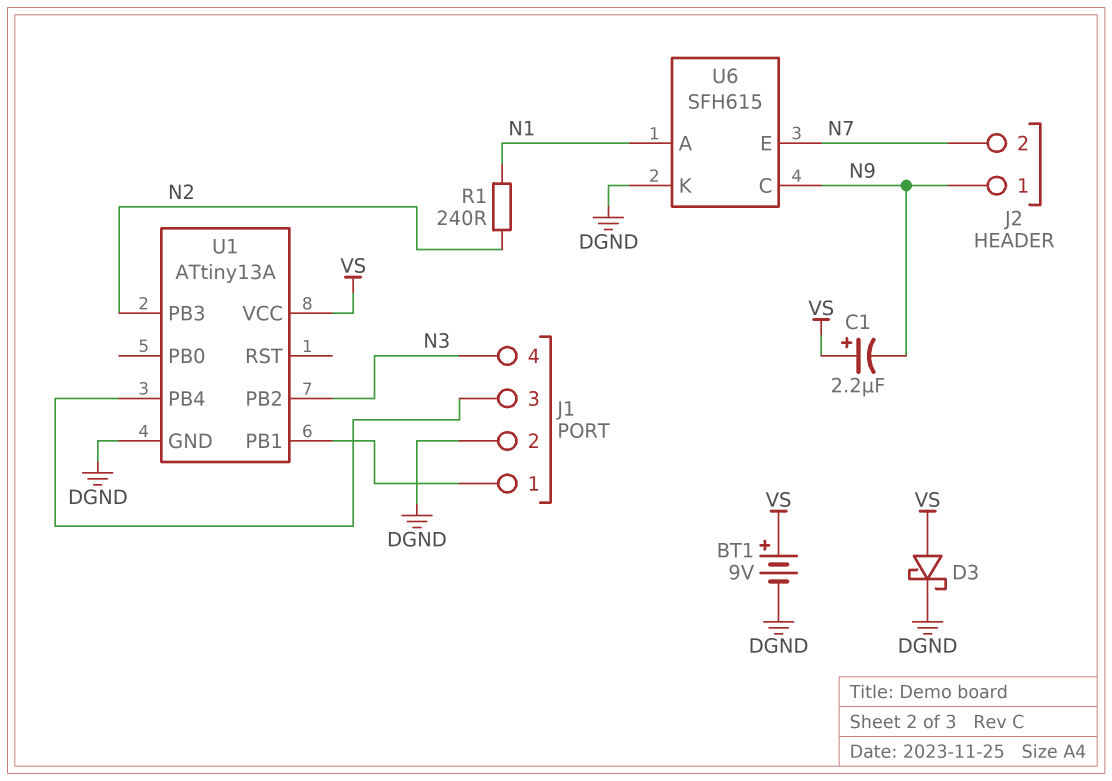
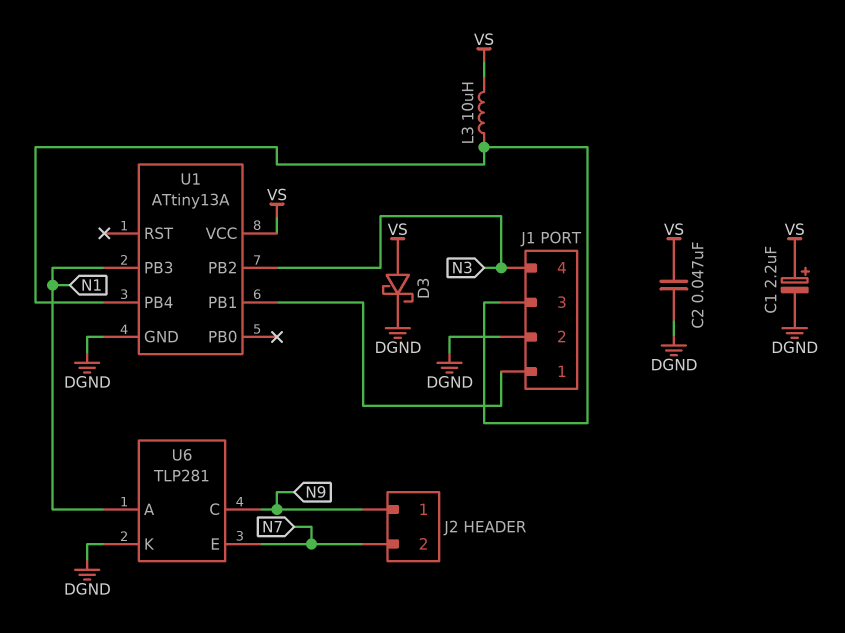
BT1: 9V (plus VS, minus DGND) -> none
C1: 2.2uF (plus VS, minus N9) -> 2.2uF (plus VS, minus DGND)
C2: none -> 47nF (DGND, VS)
L3: none -> 10uH (J1/3, VS)
R1: 240 (N1, N2) -> none
U1 pin PB3: N2 -> N1
U6: SFH615 -> TLP281

